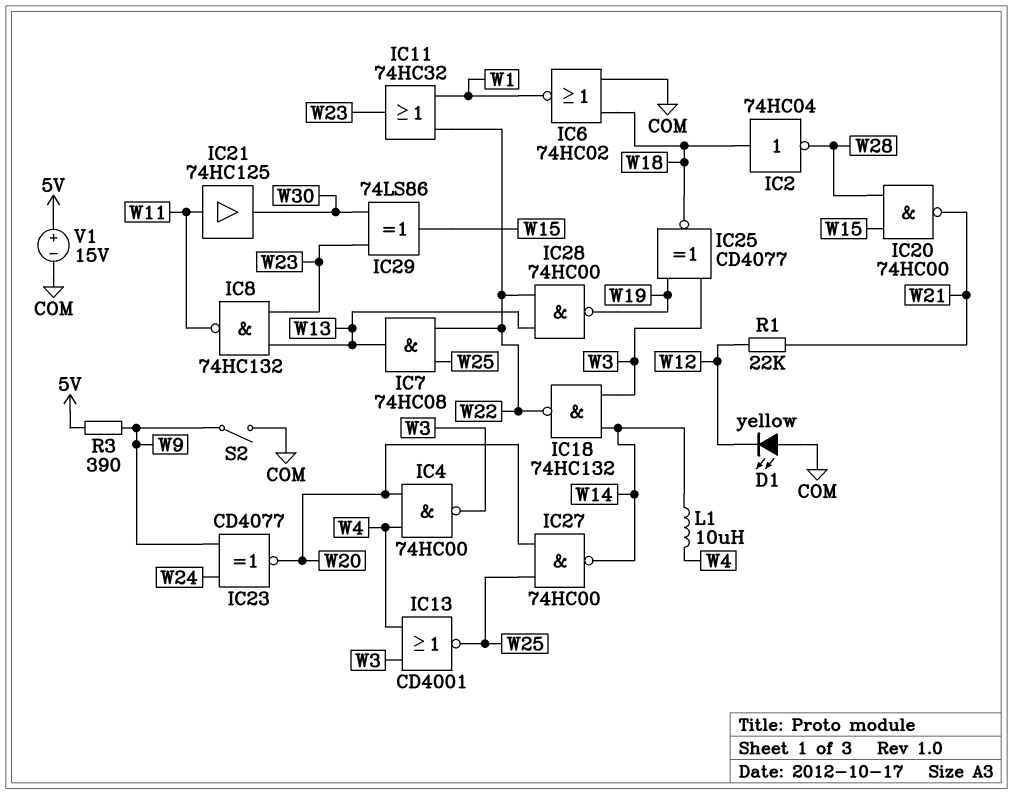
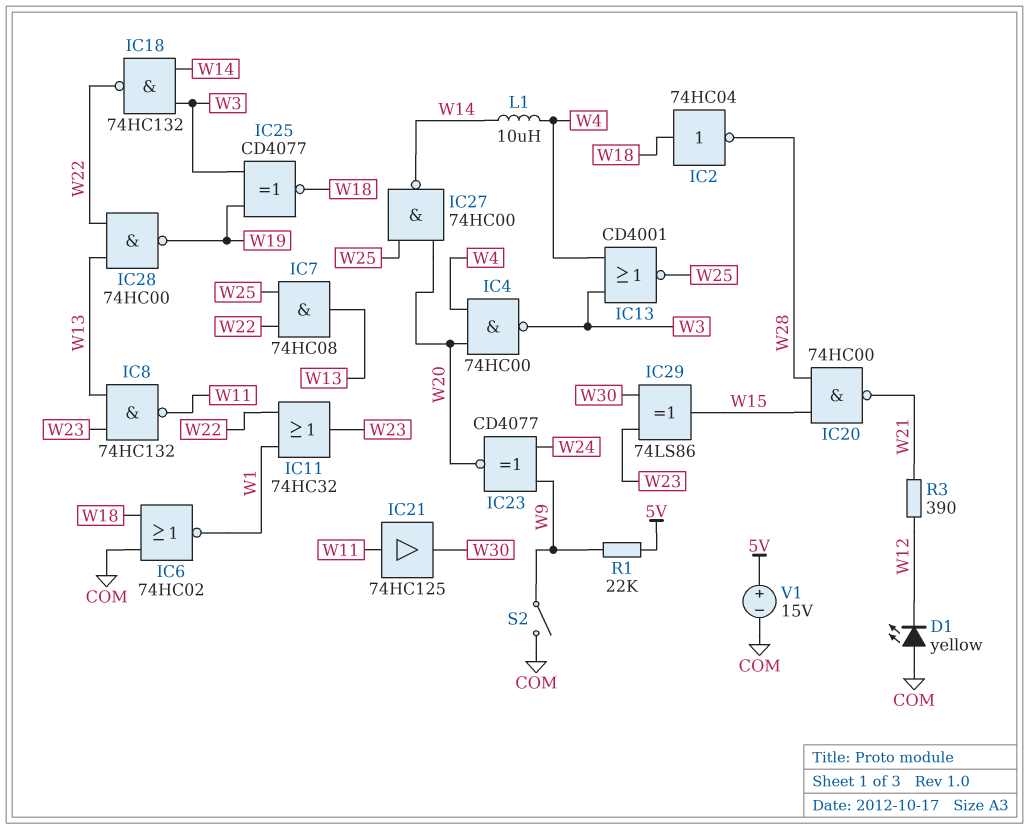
R1: 22k (W12, W21) -> 22k (5V, W9)
R3: 390 (5V, W9) -> 390 (W12, W21)

